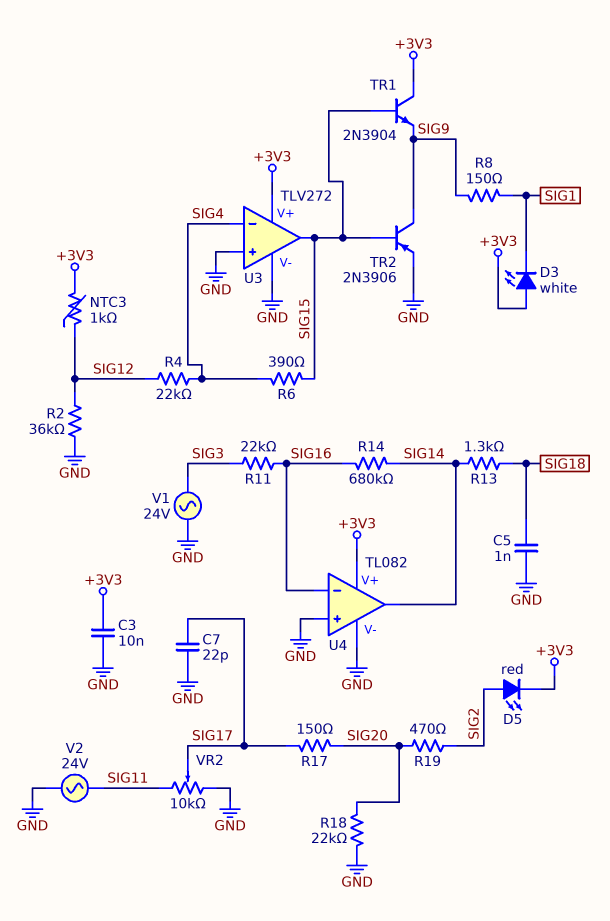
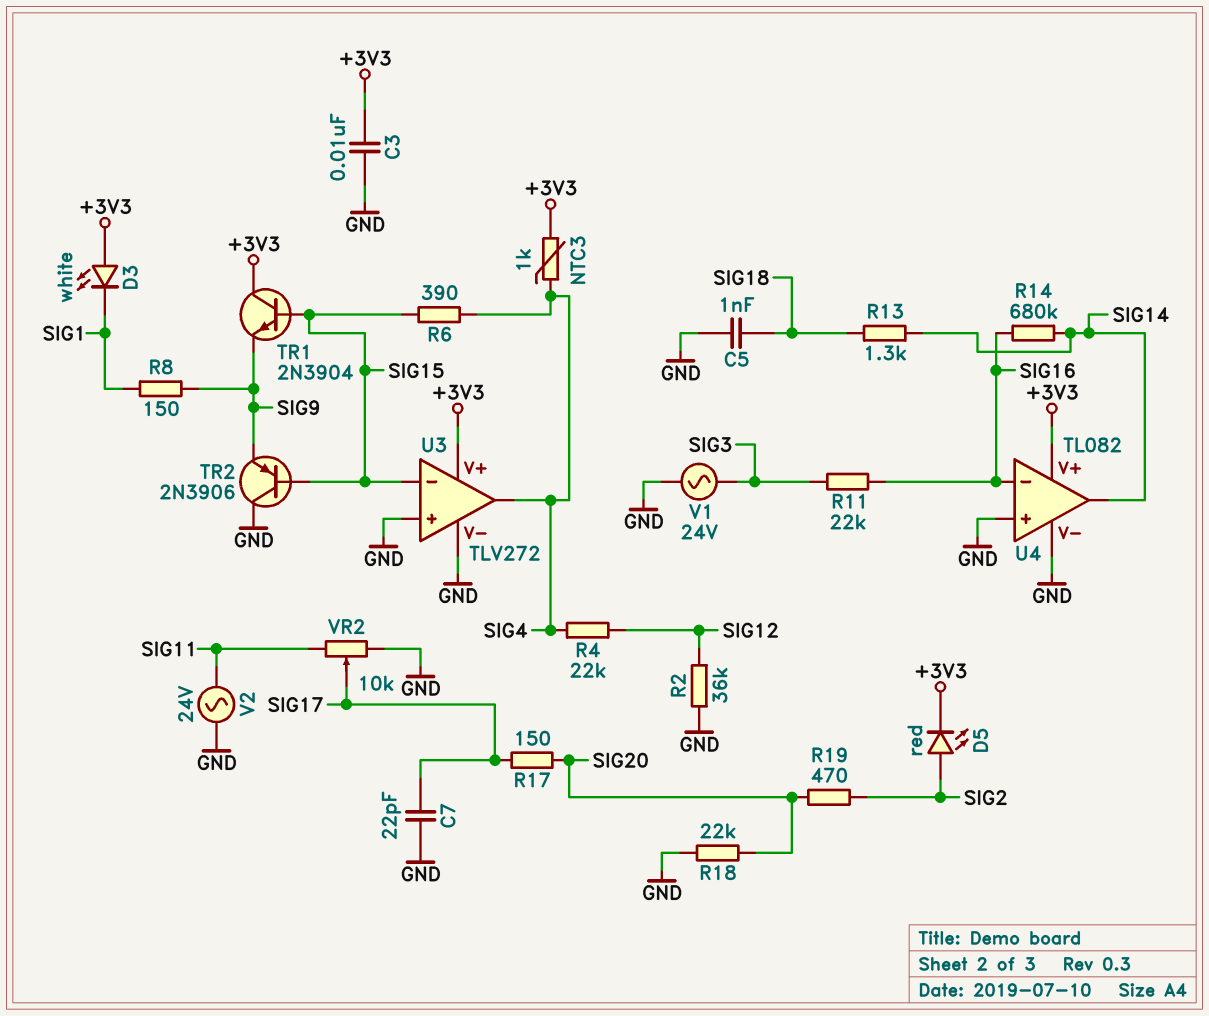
NTC3: 1k (+3V3, SIG12) -> 1k (+3V3, SIG4)
TR2: PNP 2N3906 (B SIG15, C SIG9, E GND) -> PNP 2N3906 (B SIG15, C GND, E SIG9)
U3 pin in-: SIG4 -> SIG15
U3 pin out: SIG15 -> SIG4

